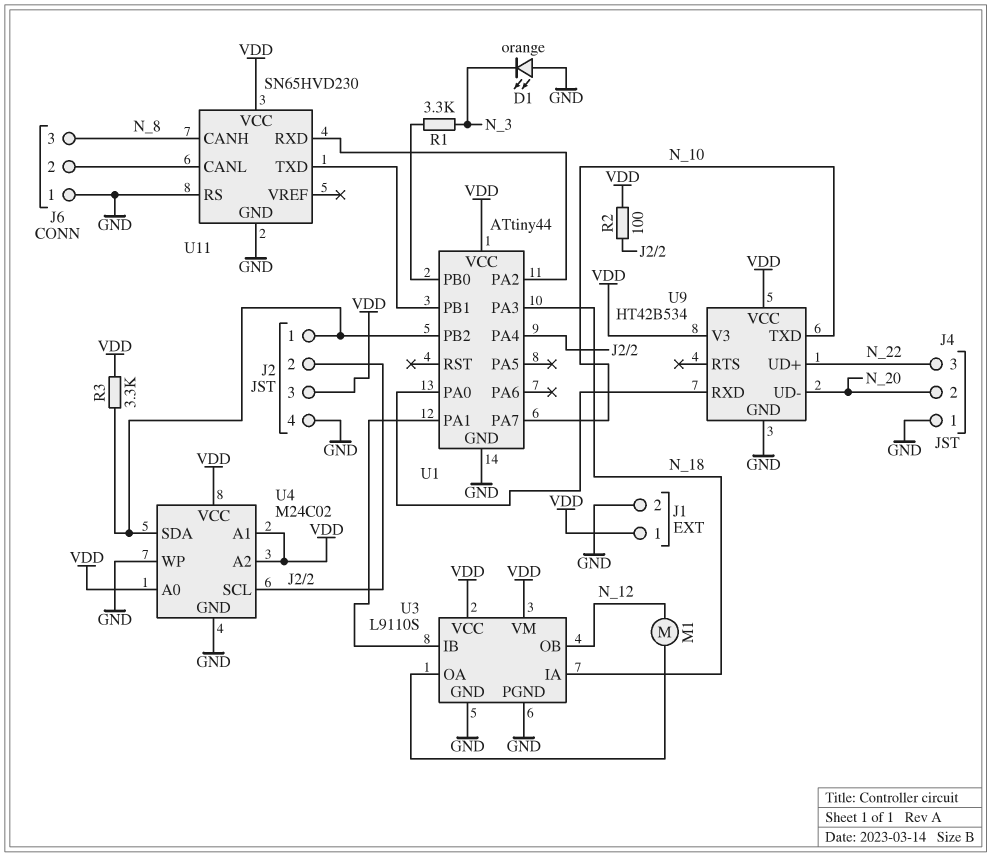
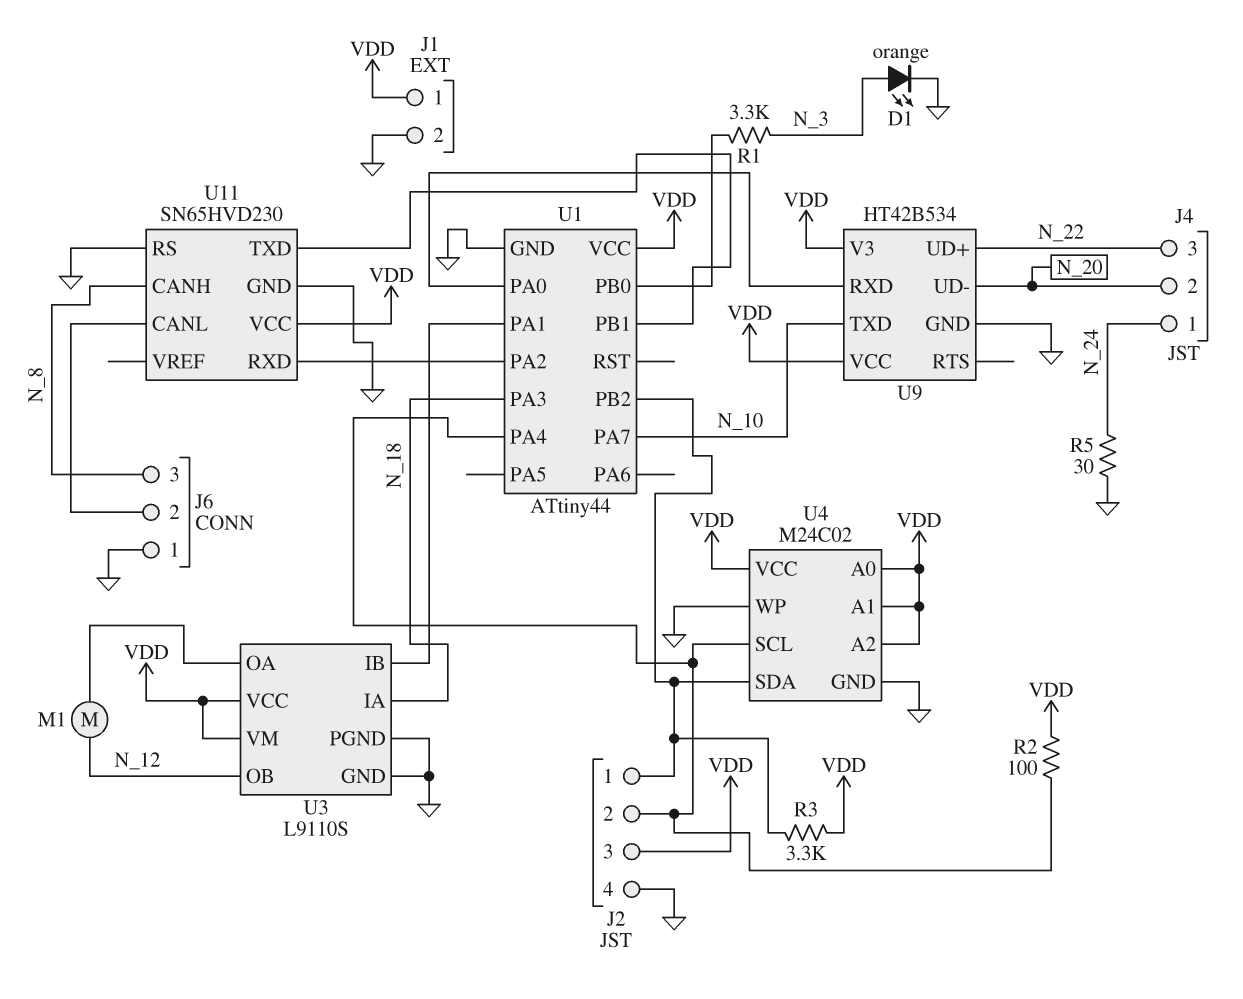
D1: LED orange (A GND, K N_3) -> LED orange (A N_3, K GND)
J4 pin 1: GND -> N_24
R5: none -> 30 (GND, N_24)

